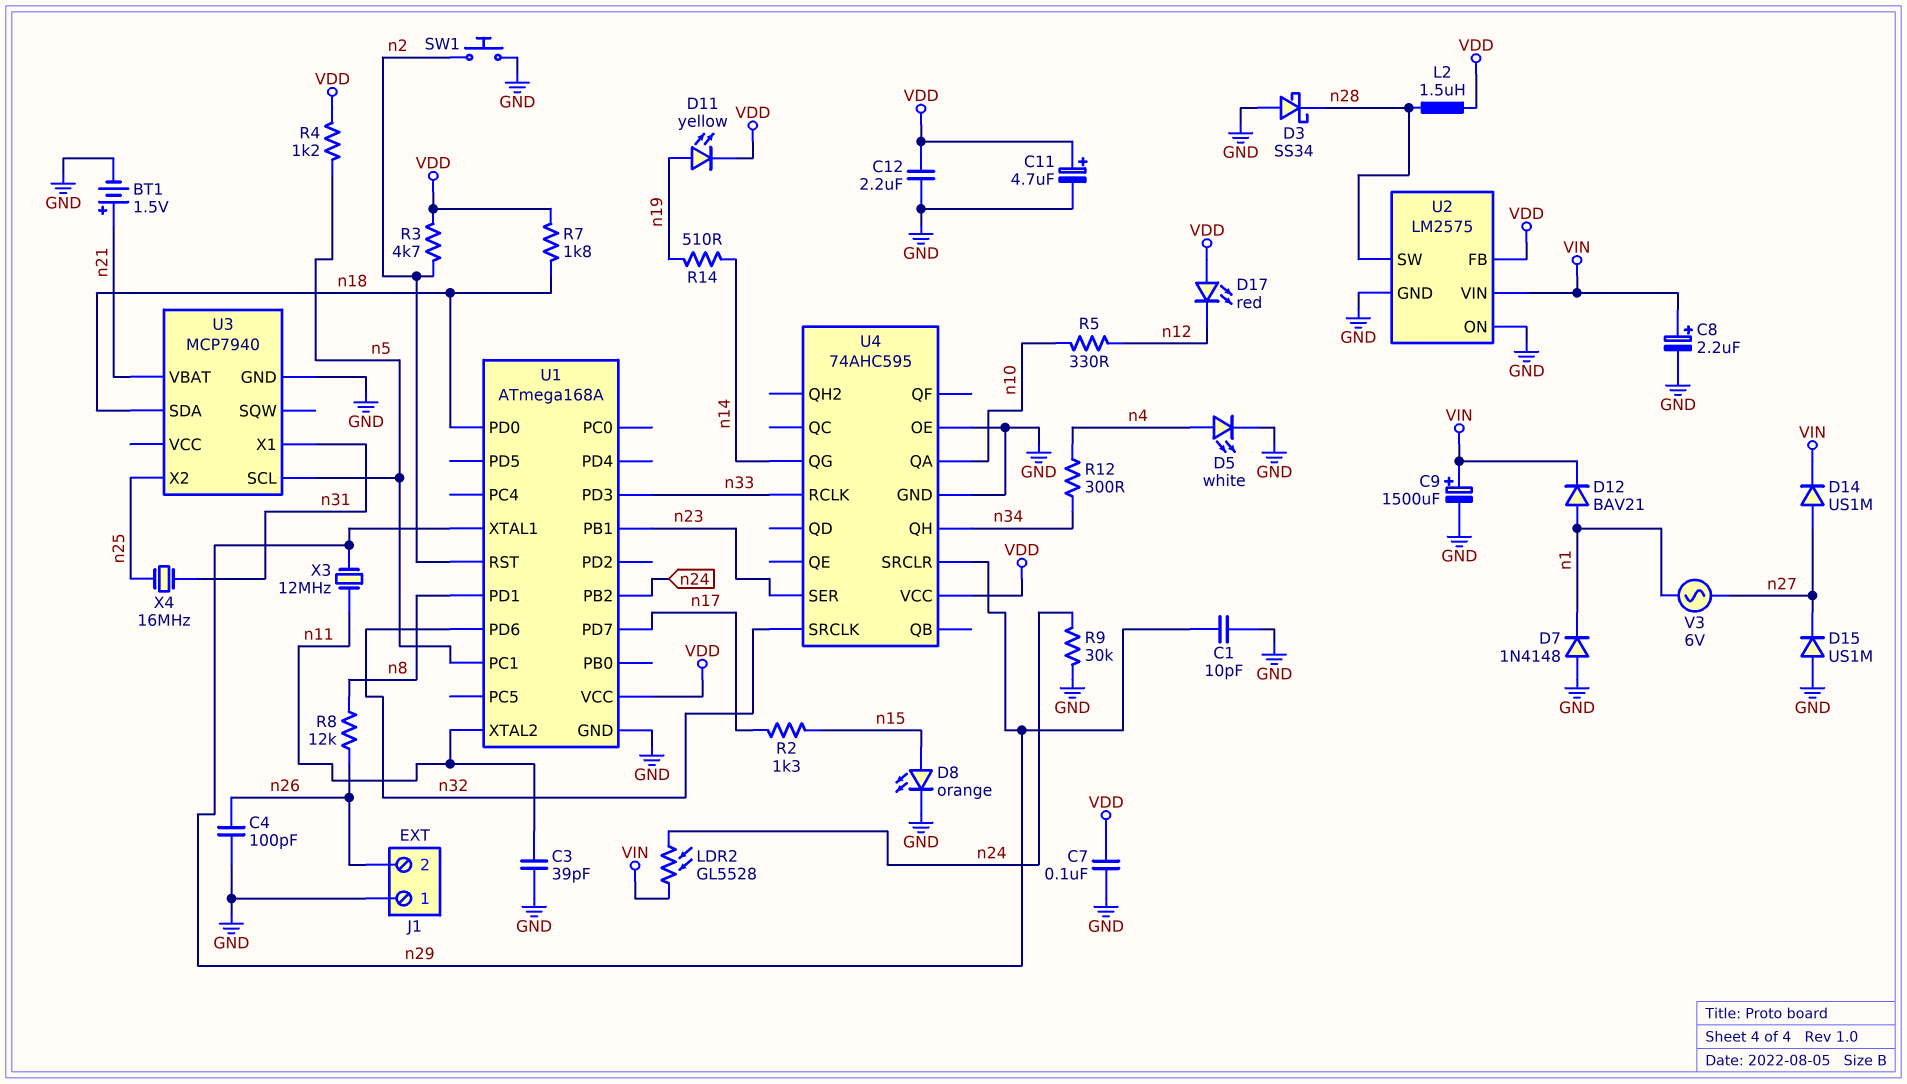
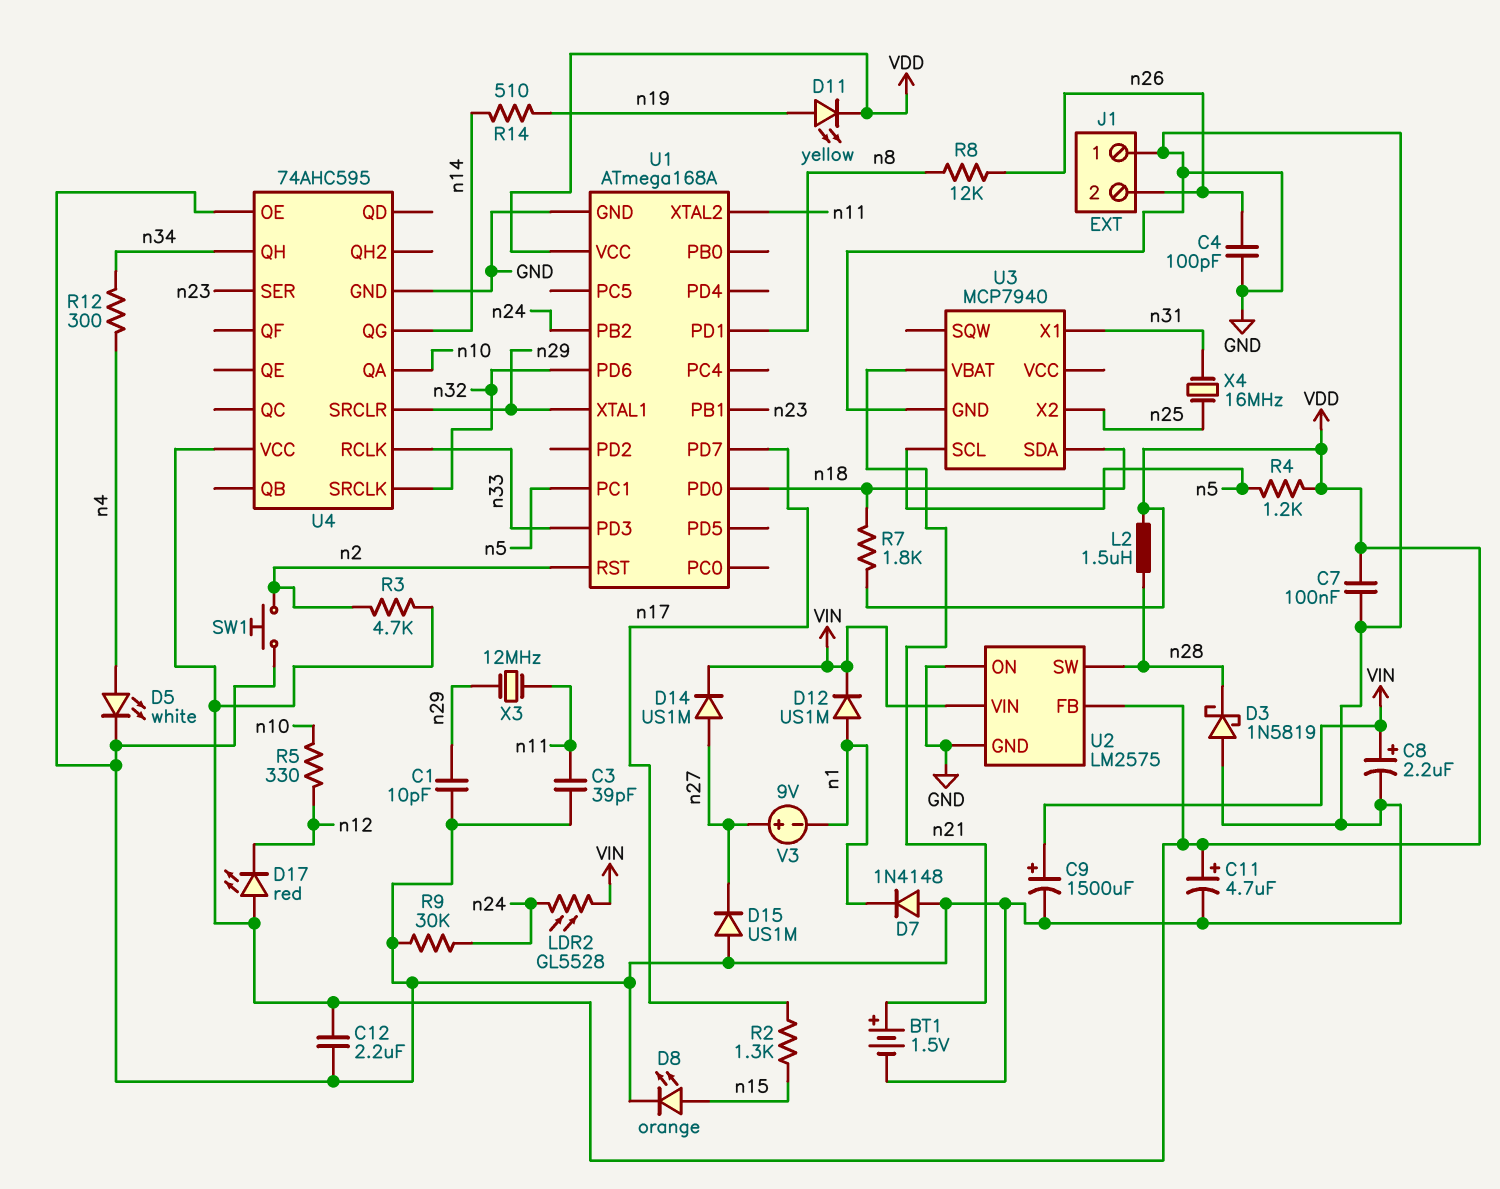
D3: schottky SS34 (A GND, K n28) -> schottky 1N5819 (A GND, K n28)
D12: diode BAV21 (A n1, K VIN) -> diode US1M (A n1, K VIN)
V3: AC 6V (n1, n27) -> 9V (plus n27, minus n1)

